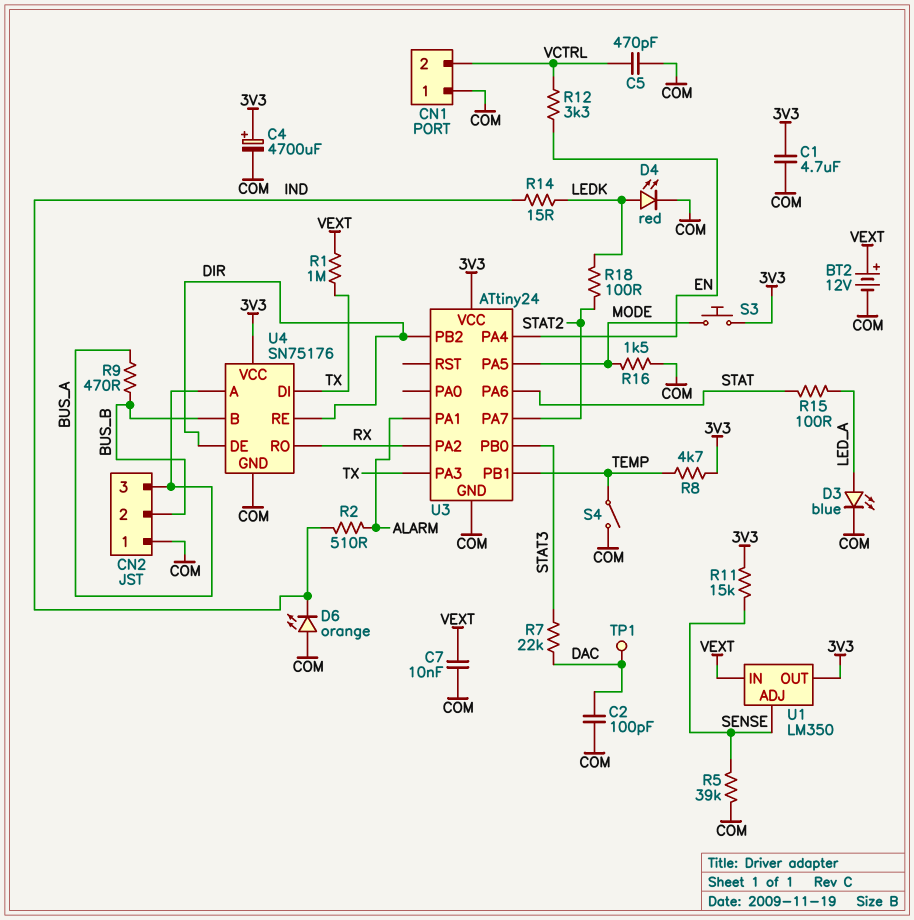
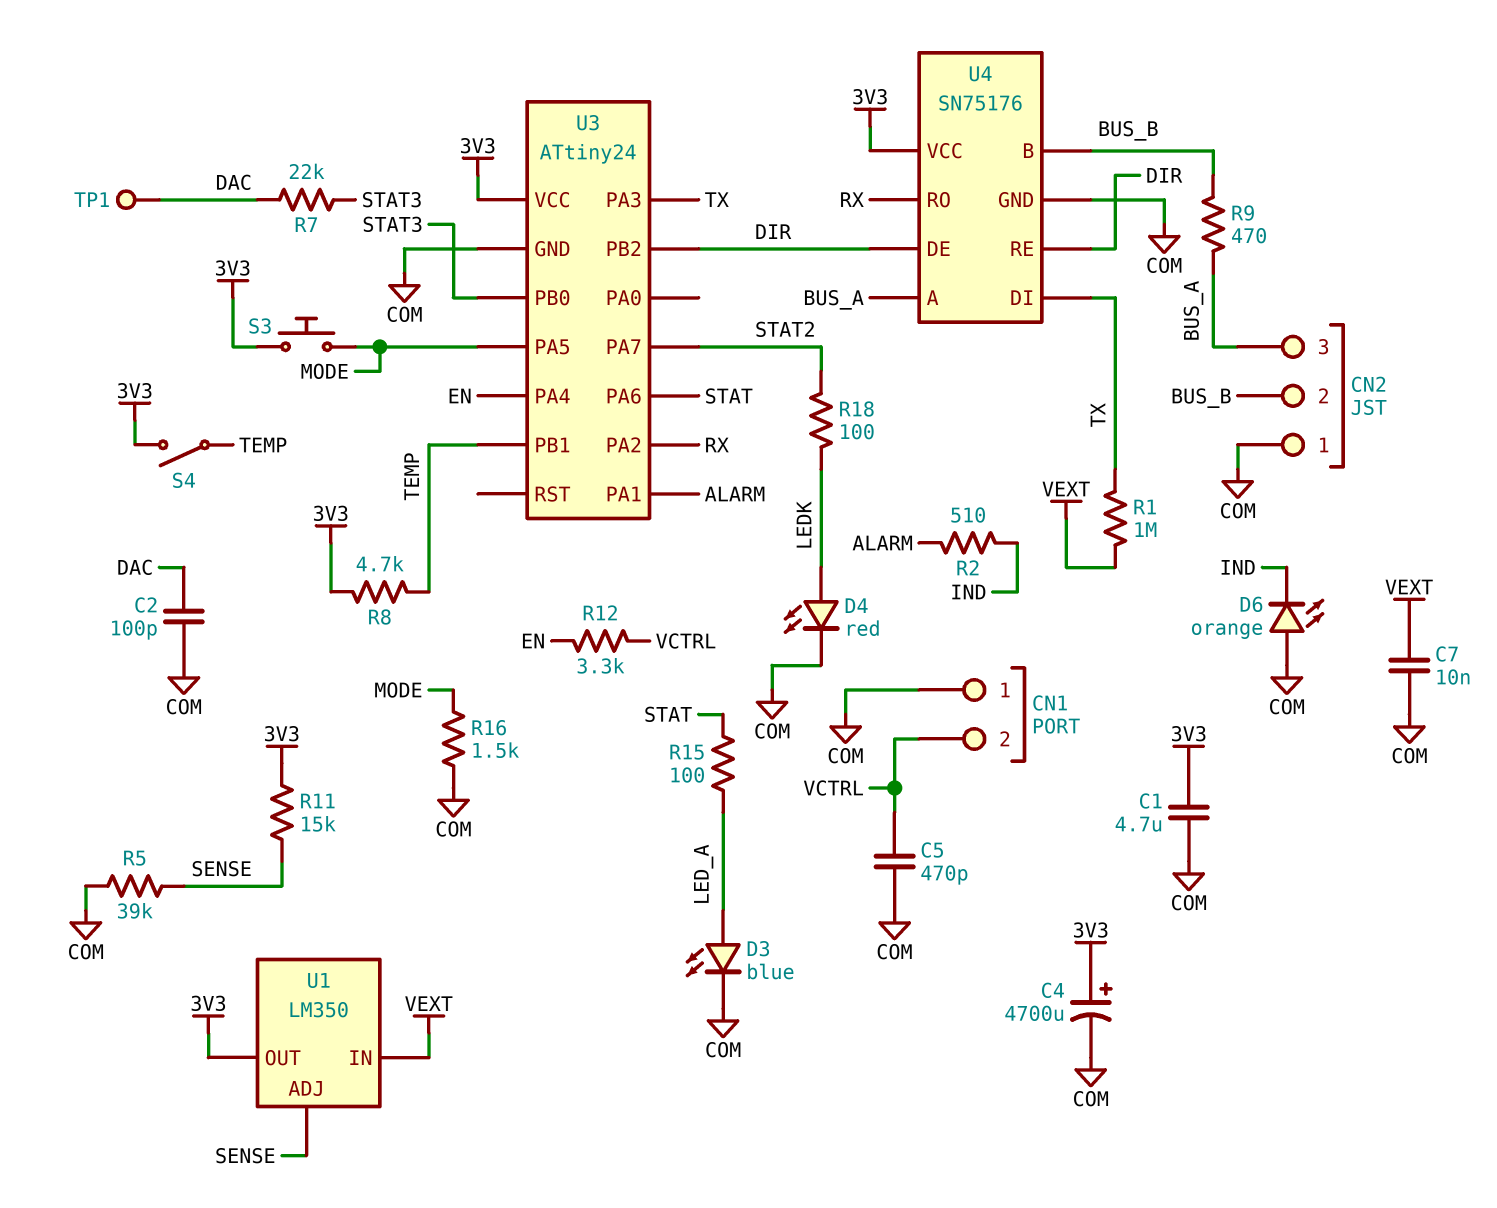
BT2: 12V (plus VEXT, minus COM) -> none
R14: 15 (IND, LEDK) -> none
S4: switch (COM, TEMP) -> switch (3V3, TEMP)

